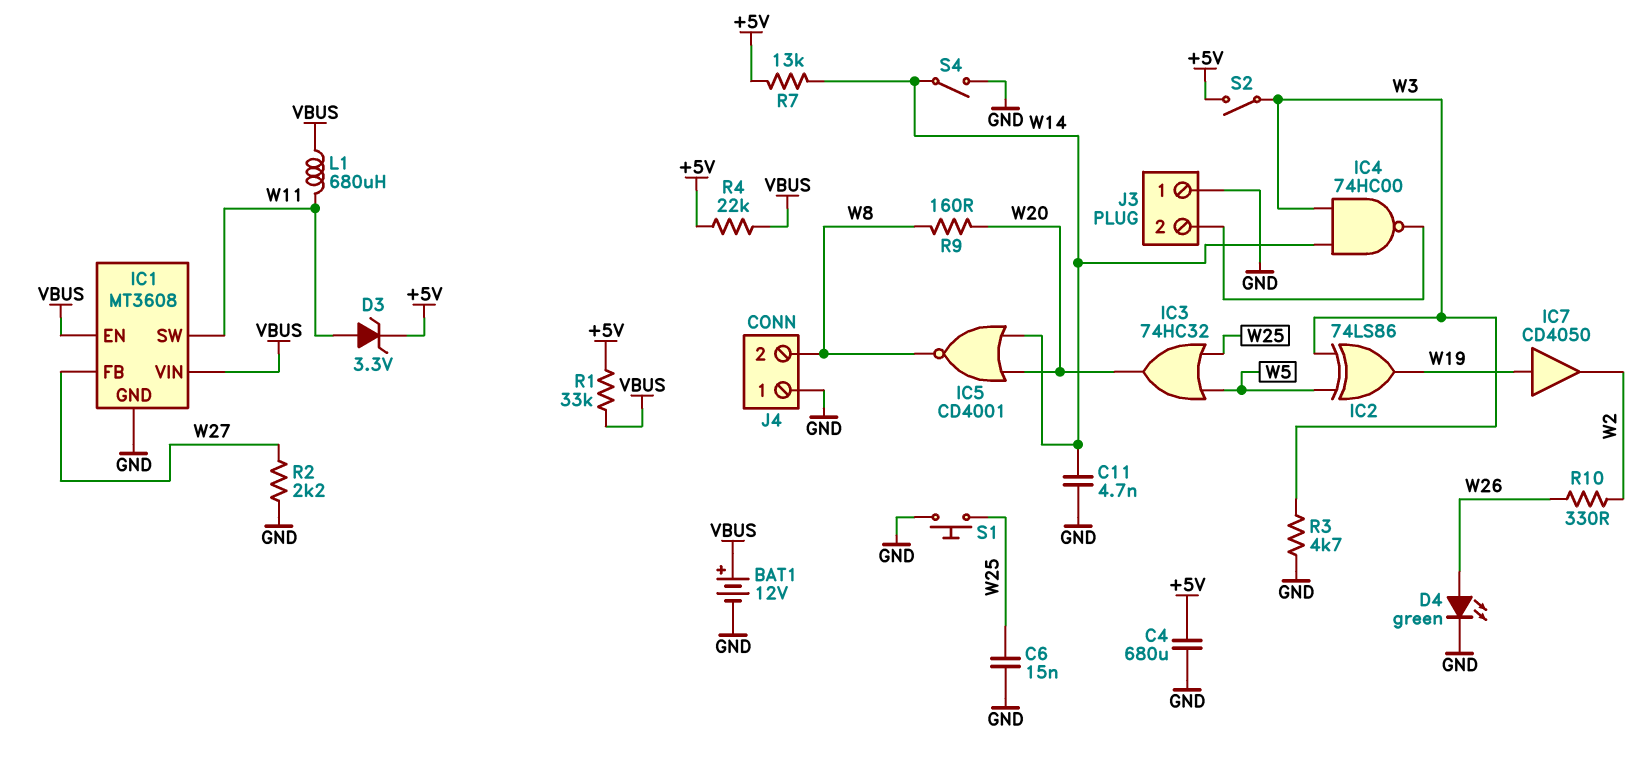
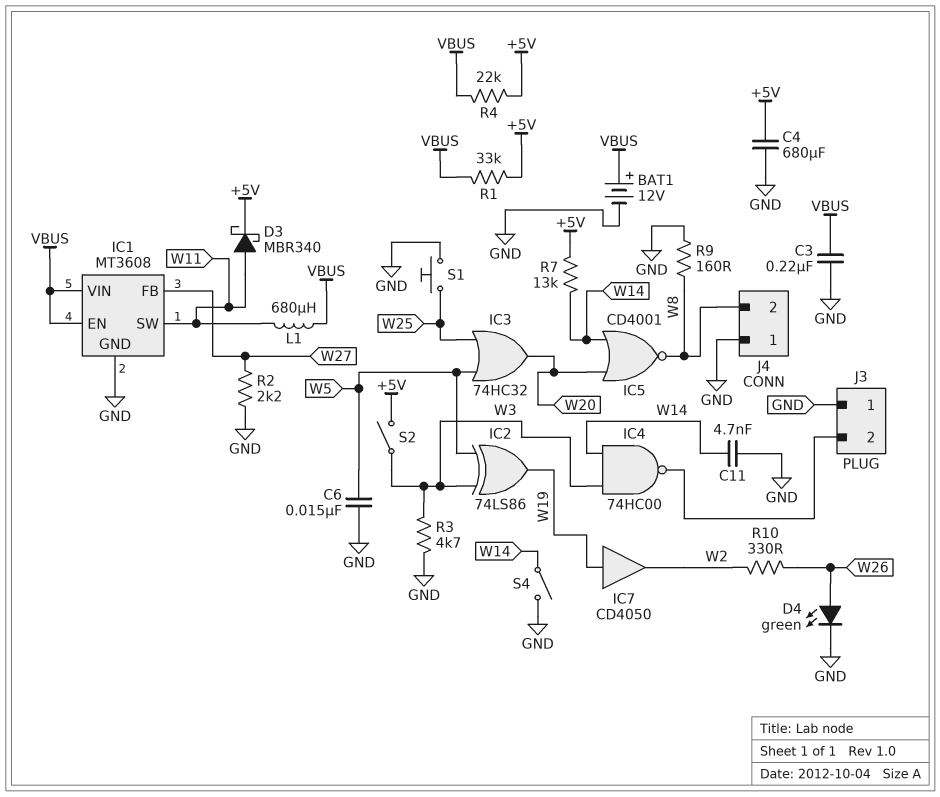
C3: none -> 220nF (GND, VBUS)
C6: 15nF (GND, W25) -> 15nF (GND, W5)
D3: zener 3.3V (A W11, K +5V) -> schottky MBR340 (A W11, K +5V)
R9: 160 (W8, W20) -> 160 (GND, W8)

